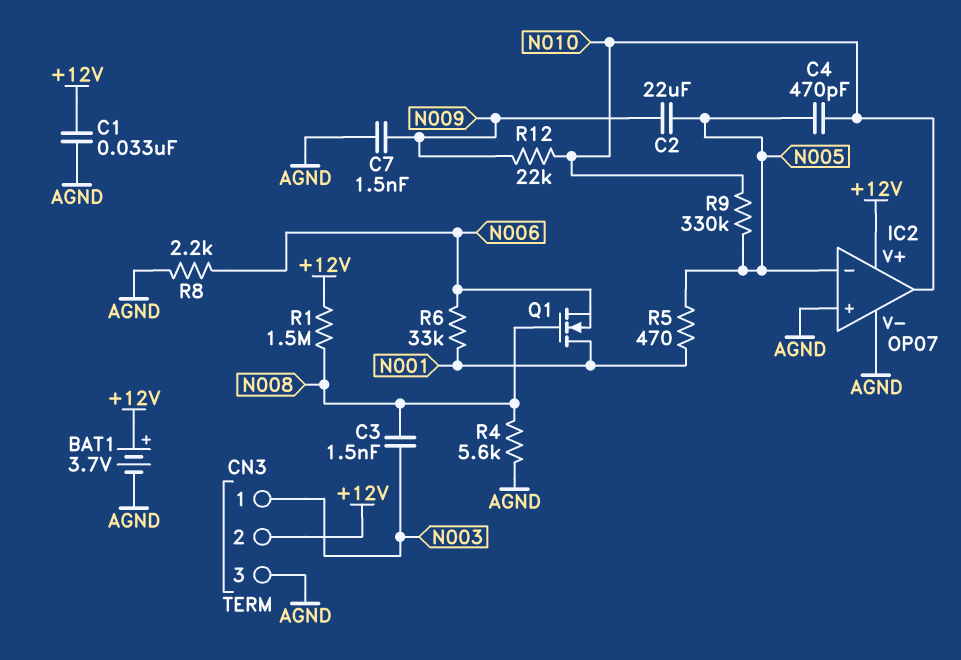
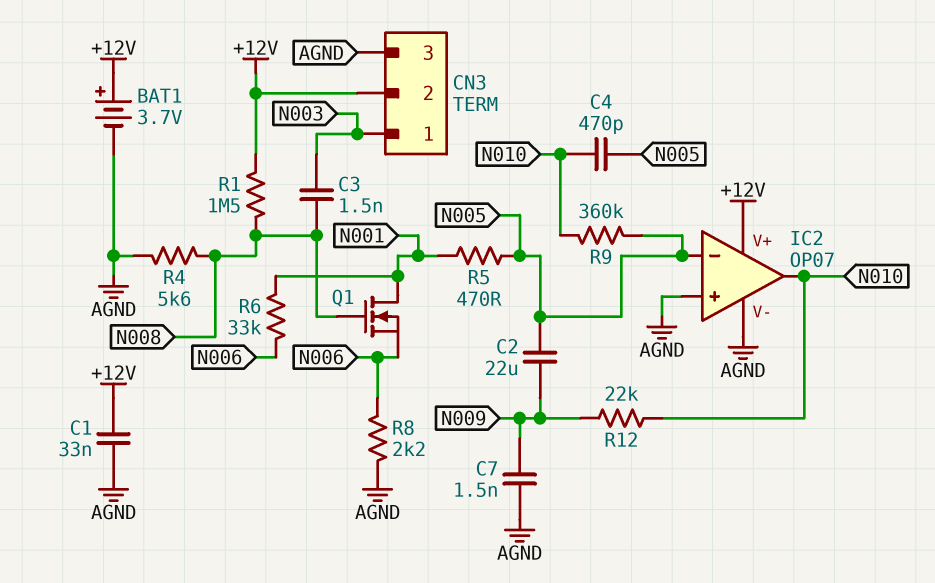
R9: 330k (N005, N010) -> 360k (N005, N010)

